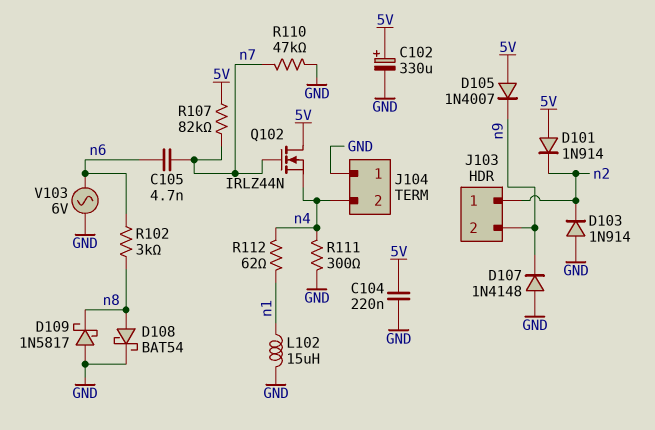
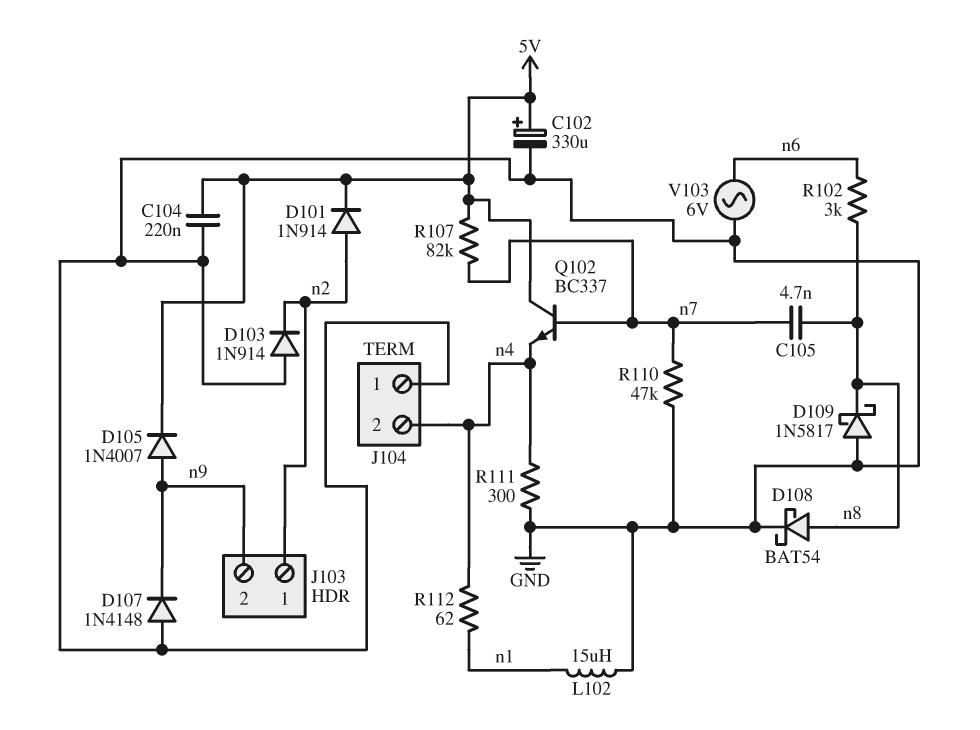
C105: 4.7nF (n6, n7) -> 4.7nF (n7, n8)
D101: diode 1N914 (A 5V, K n2) -> diode 1N914 (A n2, K 5V)
D105: diode 1N4007 (A 5V, K n9) -> diode 1N4007 (A n9, K 5V)
Q102: NMOS IRLZ44N (G n7, D 5V, S n4) -> NPN BC337 (B n7, C 5V, E n4)

